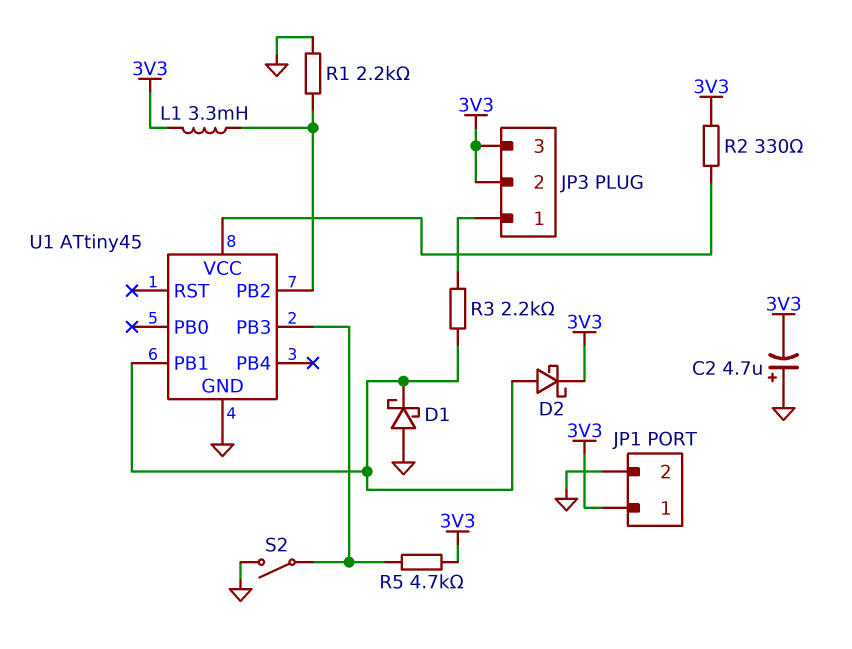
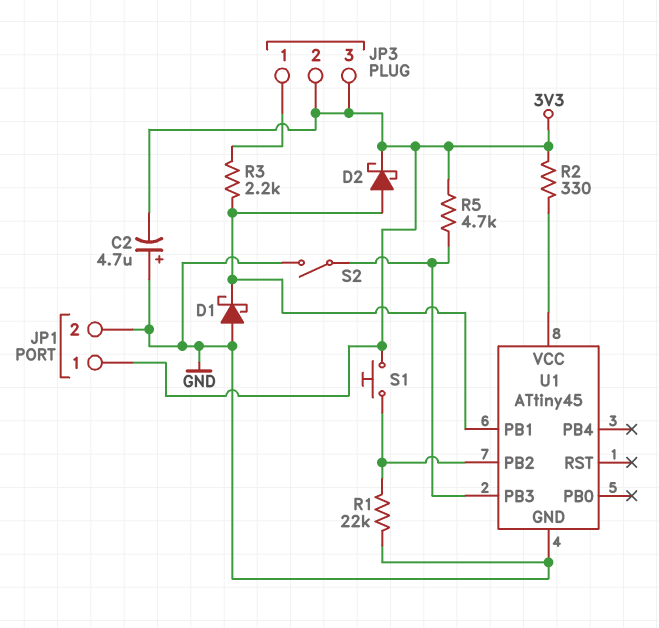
L1: 3.3mH (3V3, U1/PB2) -> none
R1: 2.2k (GND, U1/PB2) -> 22k (GND, U1/PB2)
S1: none -> button (3V3, U1/PB2)

